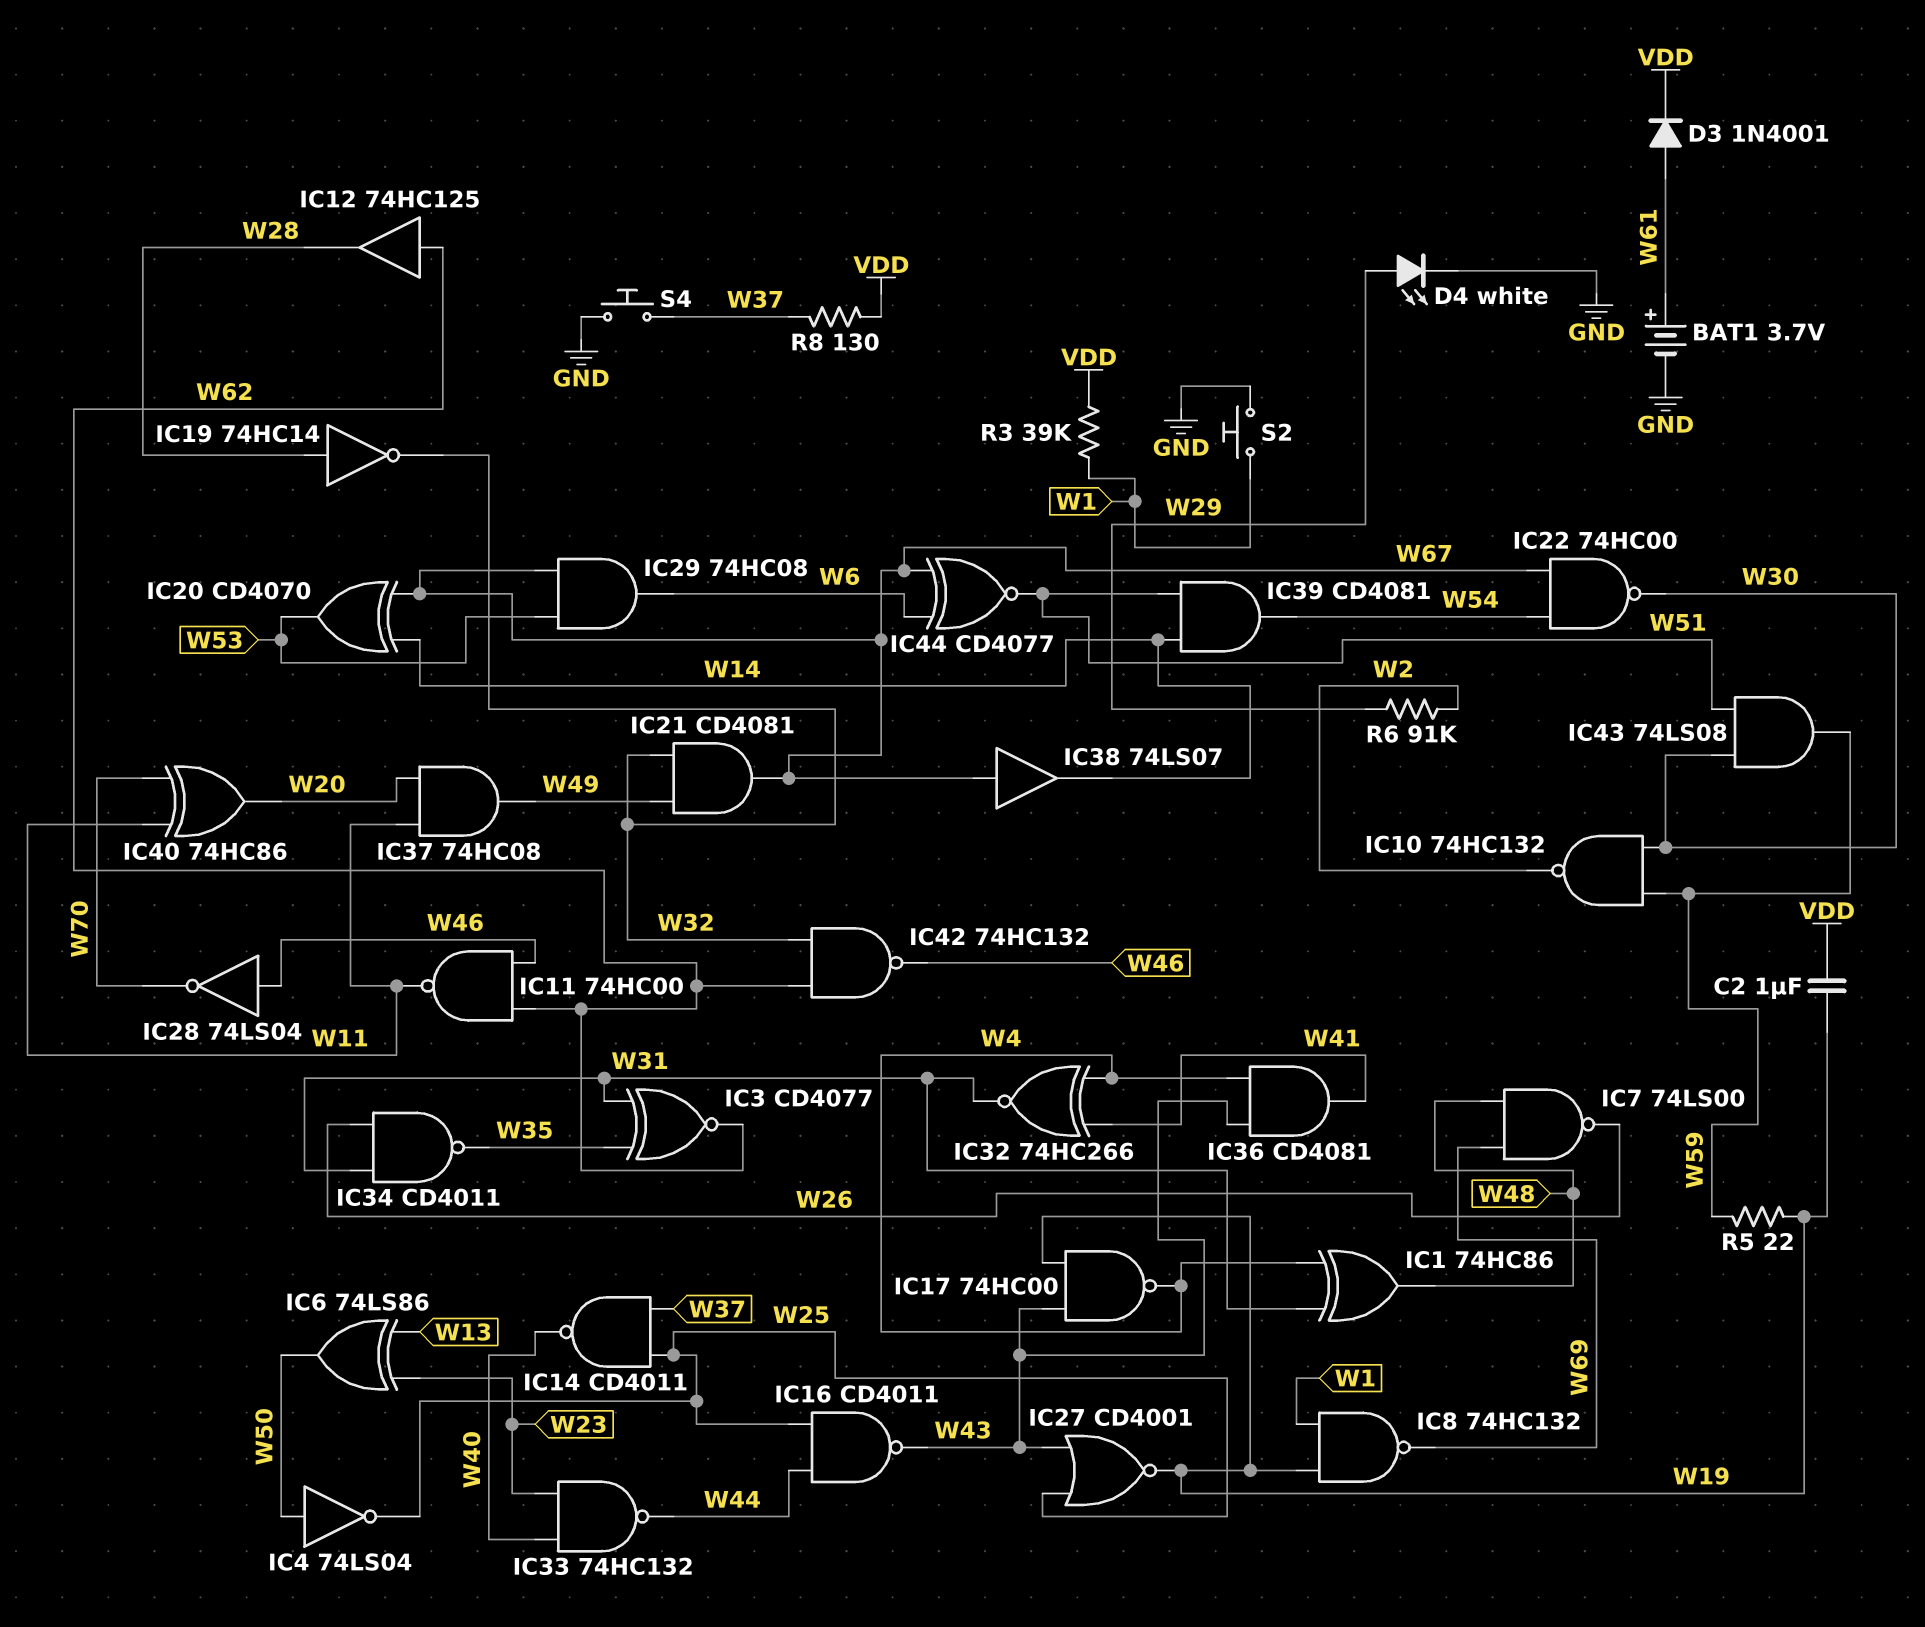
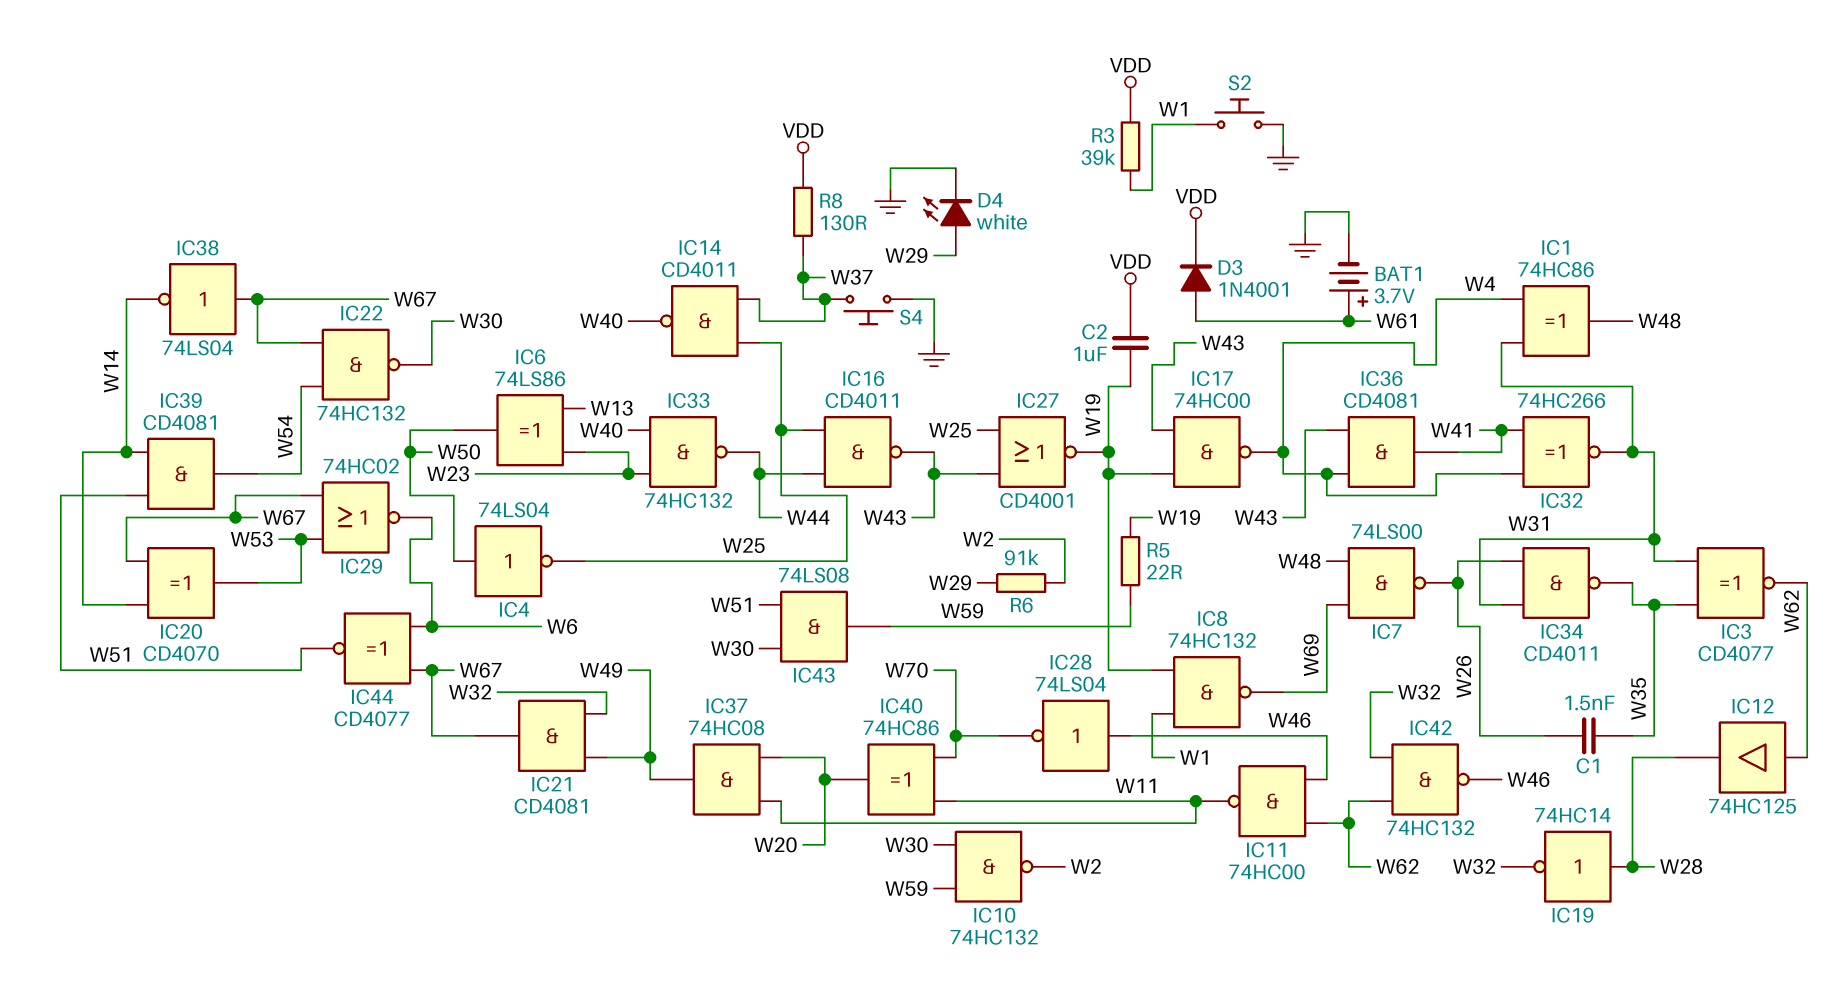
C1: none -> 1.5nF (W26, W35)
IC22: NAND 74HC00 (in W54, in W67, out W30) -> NAND 74HC132 (in W54, in W67, out W30)
IC29: AND 74HC08 (in W53, in W67, out W6) -> NOR 74HC02 (in W53, in W67, out W6)
IC38: buffer 74LS07 (in W67, out W14) -> NOT 74LS04 (in W67, out W14)

